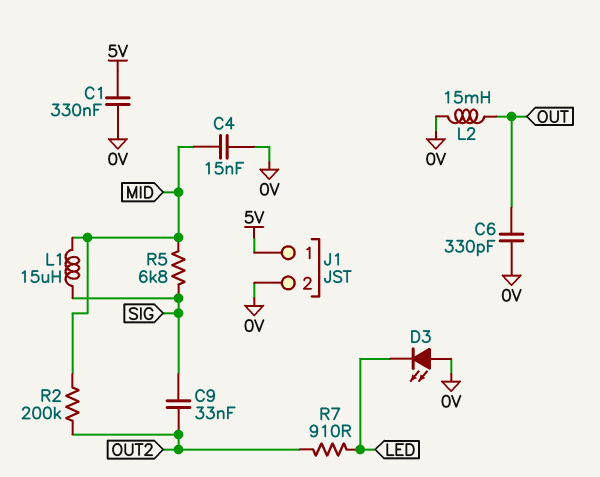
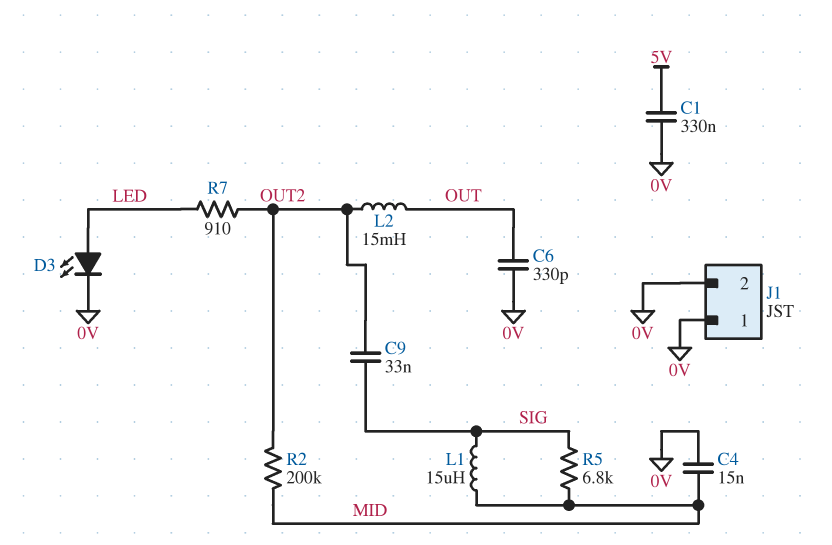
D3: LED (A 0V, K LED) -> LED (A LED, K 0V)
J1 pin 1: 5V -> 0V
L2: 15mH (0V, OUT) -> 15mH (OUT, OUT2)

